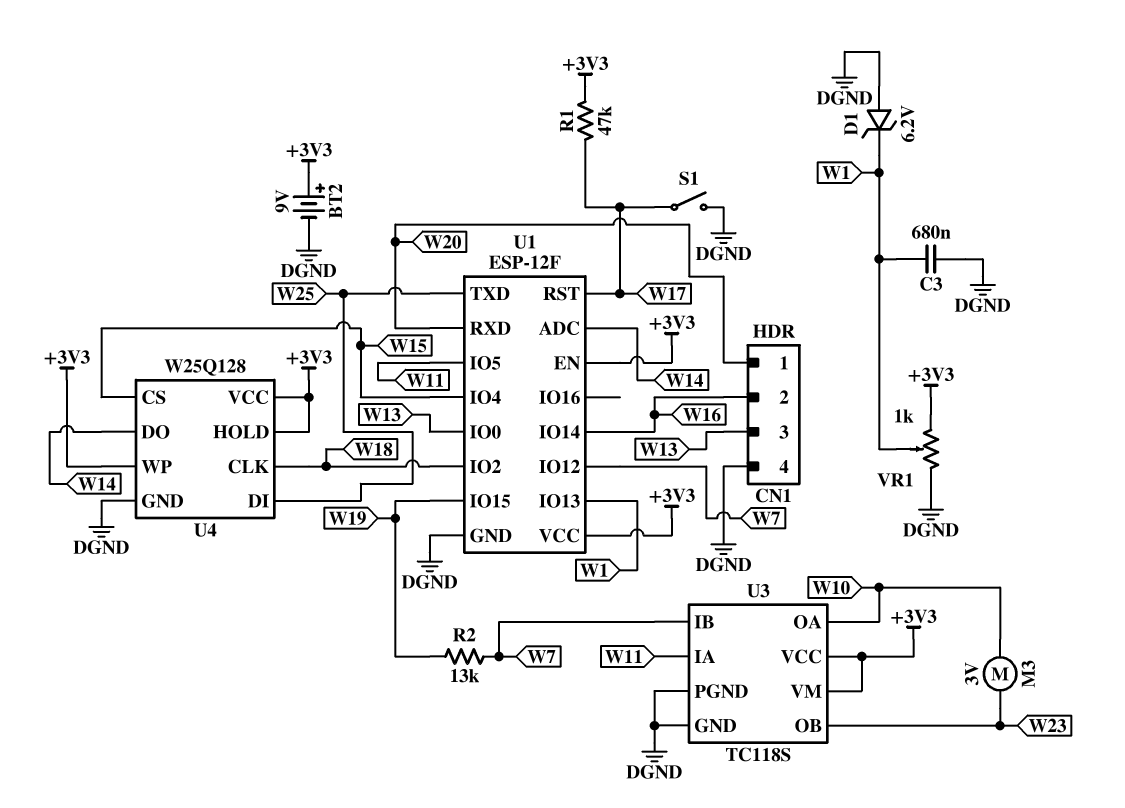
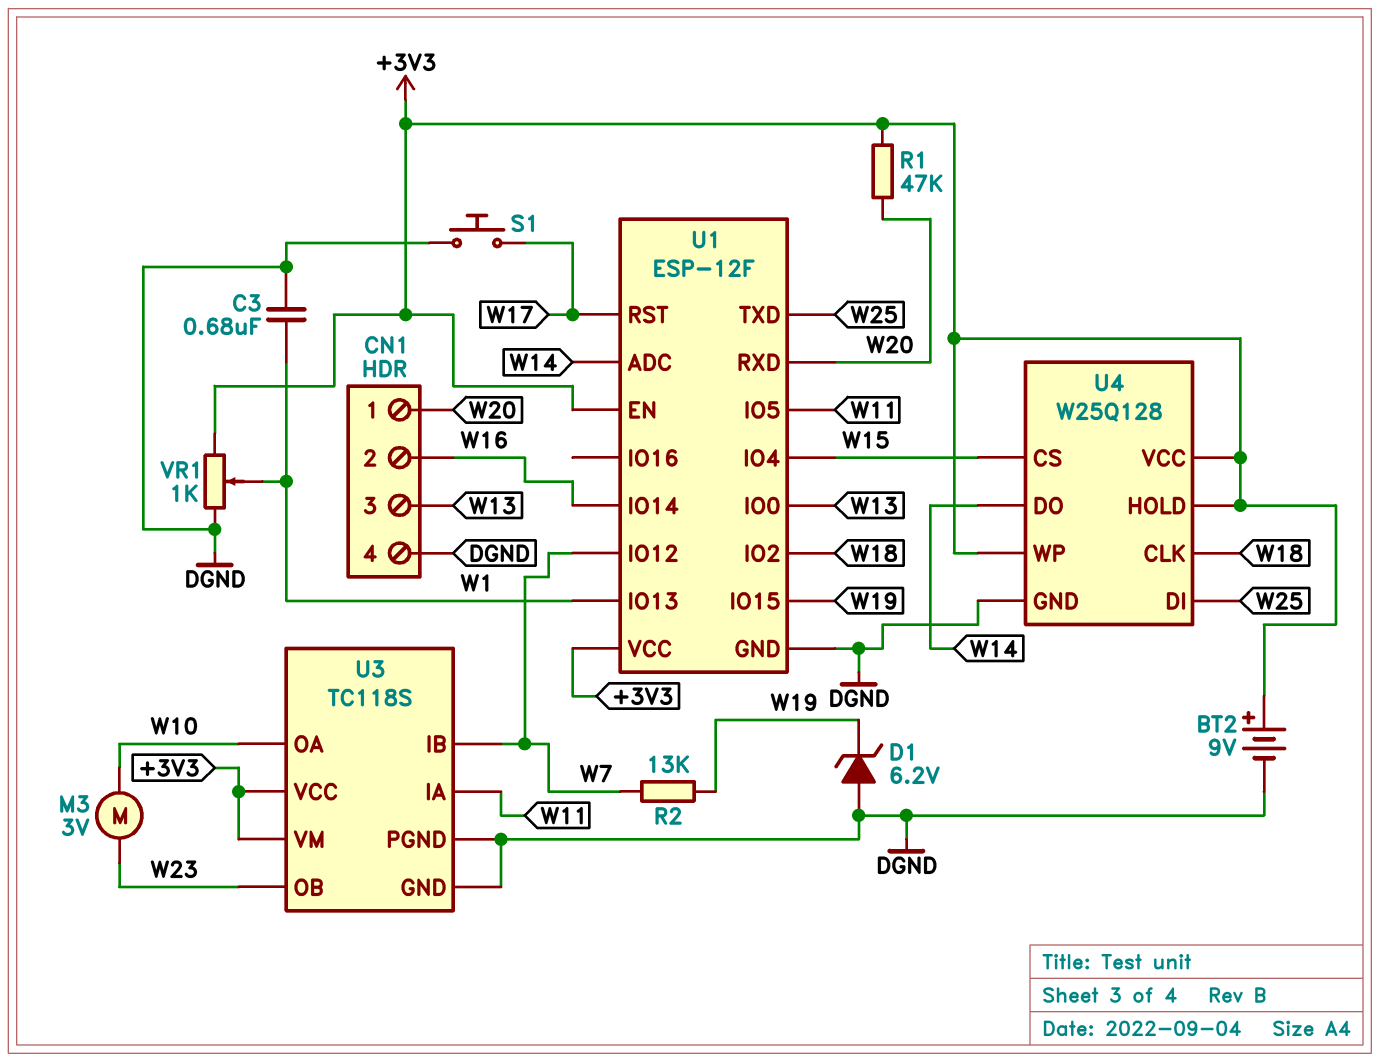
D1: zener 6.2V (A DGND, K W1) -> zener 6.2V (A DGND, K W19)
R1: 47k (+3V3, W17) -> 47k (+3V3, W20)
S1: switch (DGND, W17) -> button (DGND, W17)

